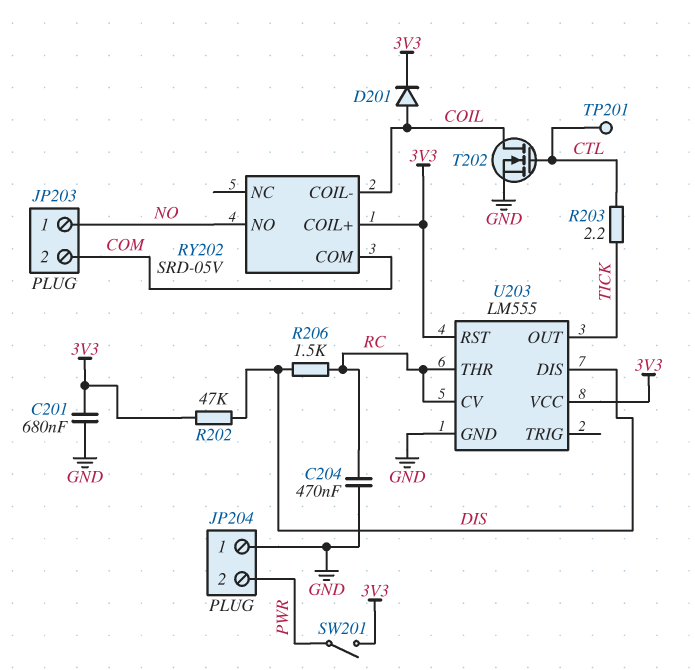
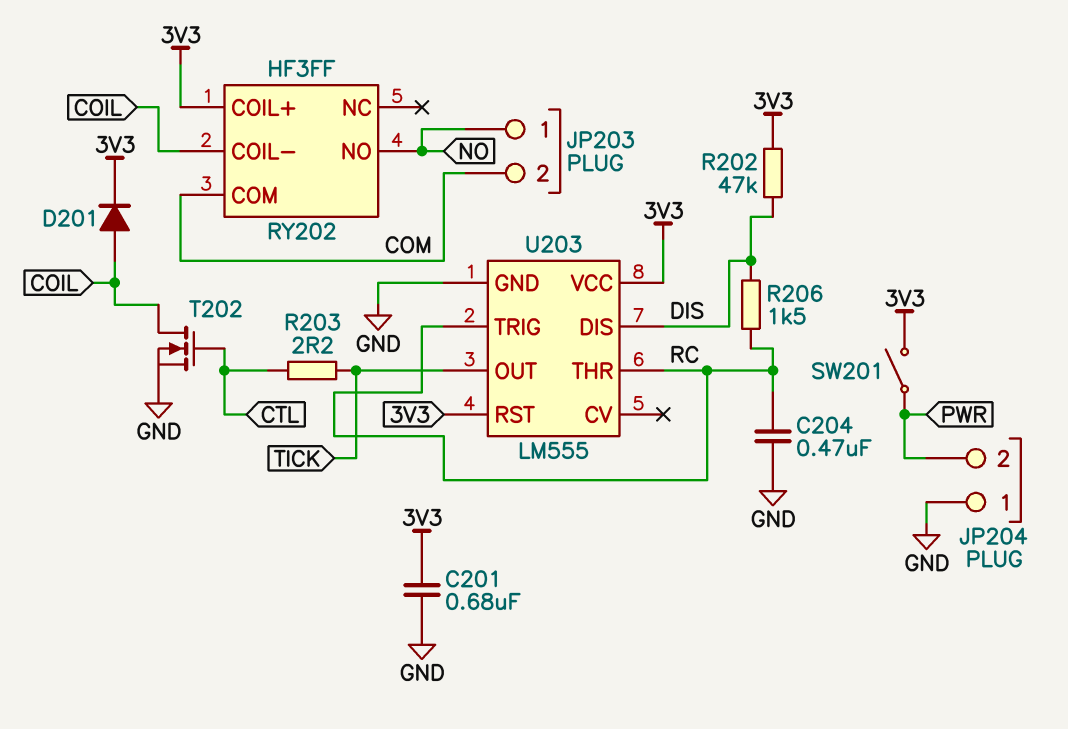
RY202: SRD-05V -> HF3FF
TP201: test point (CTL) -> none
U203 pin CV: RC -> none
U203 pin TRIG: none -> RC

